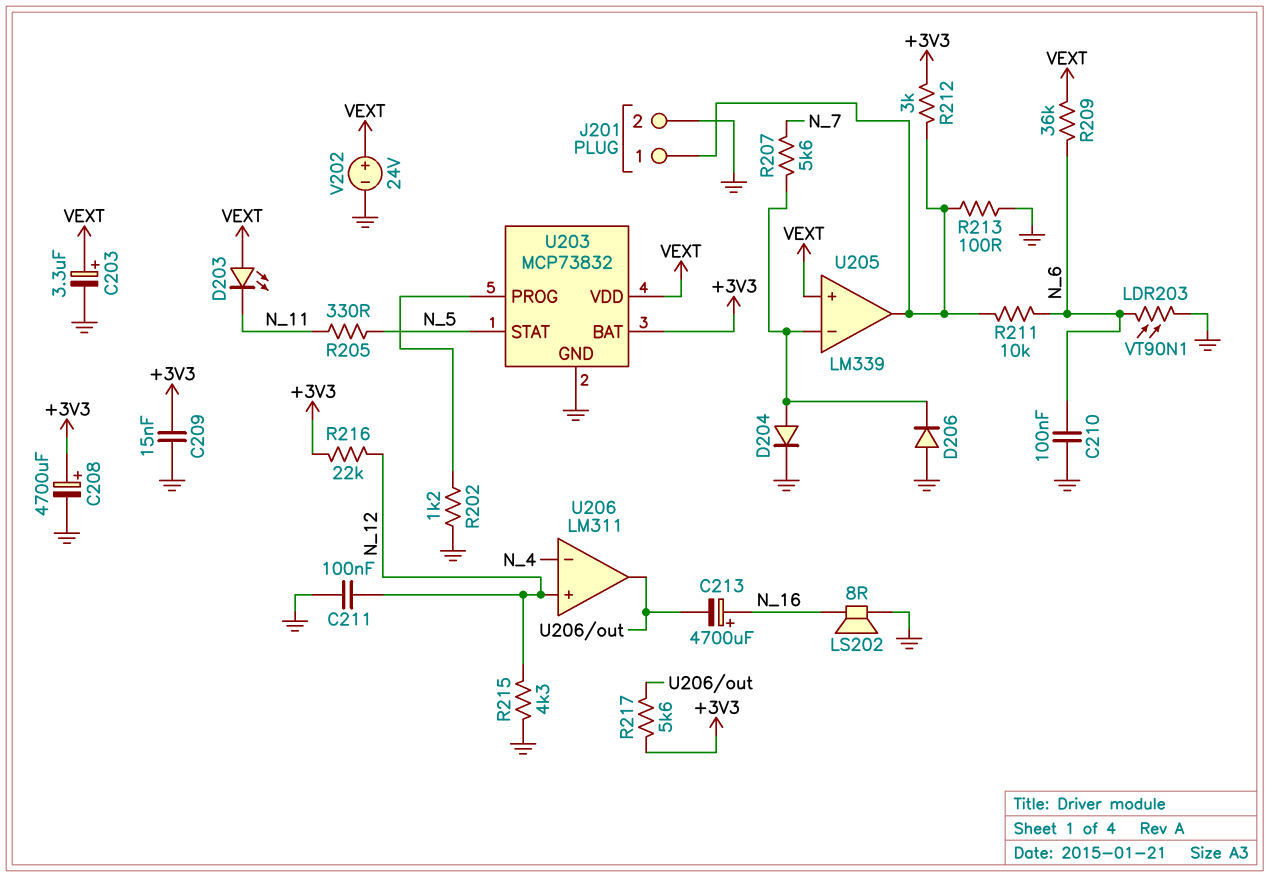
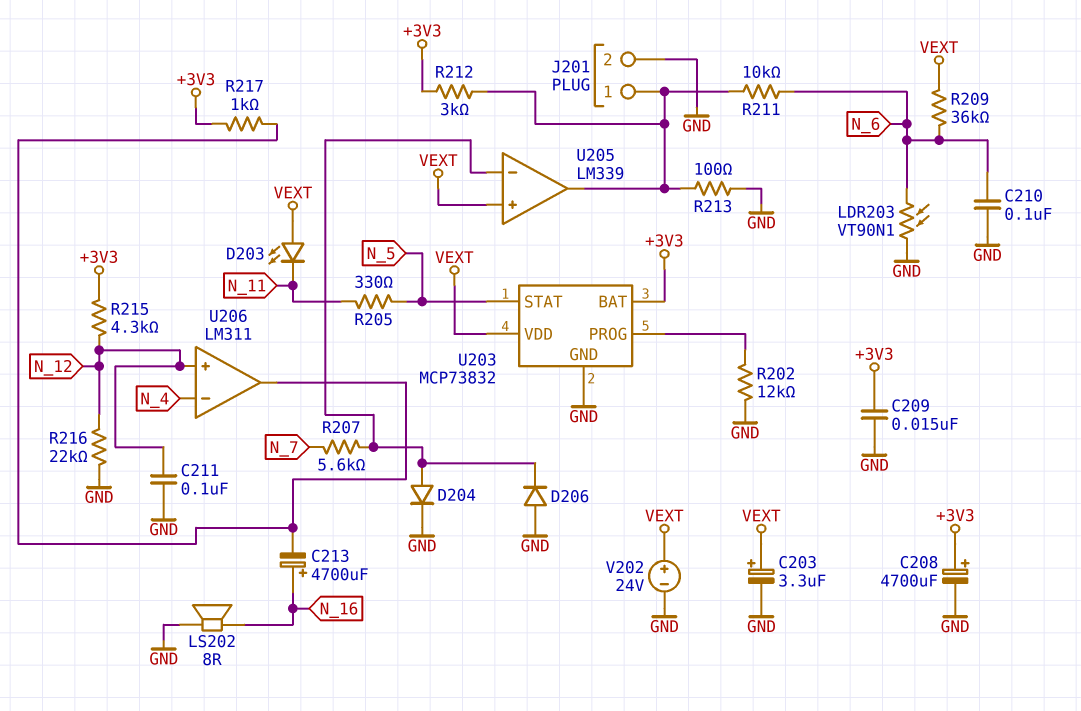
R202: 1.2k (GND, U203/PROG) -> 12k (GND, U203/PROG)
R215: 4.3k (GND, N_12) -> 4.3k (+3V3, N_12)
R216: 22k (+3V3, N_12) -> 22k (GND, N_12)
R217: 5.6k (+3V3, U206/out) -> 1k (+3V3, U206/out)

